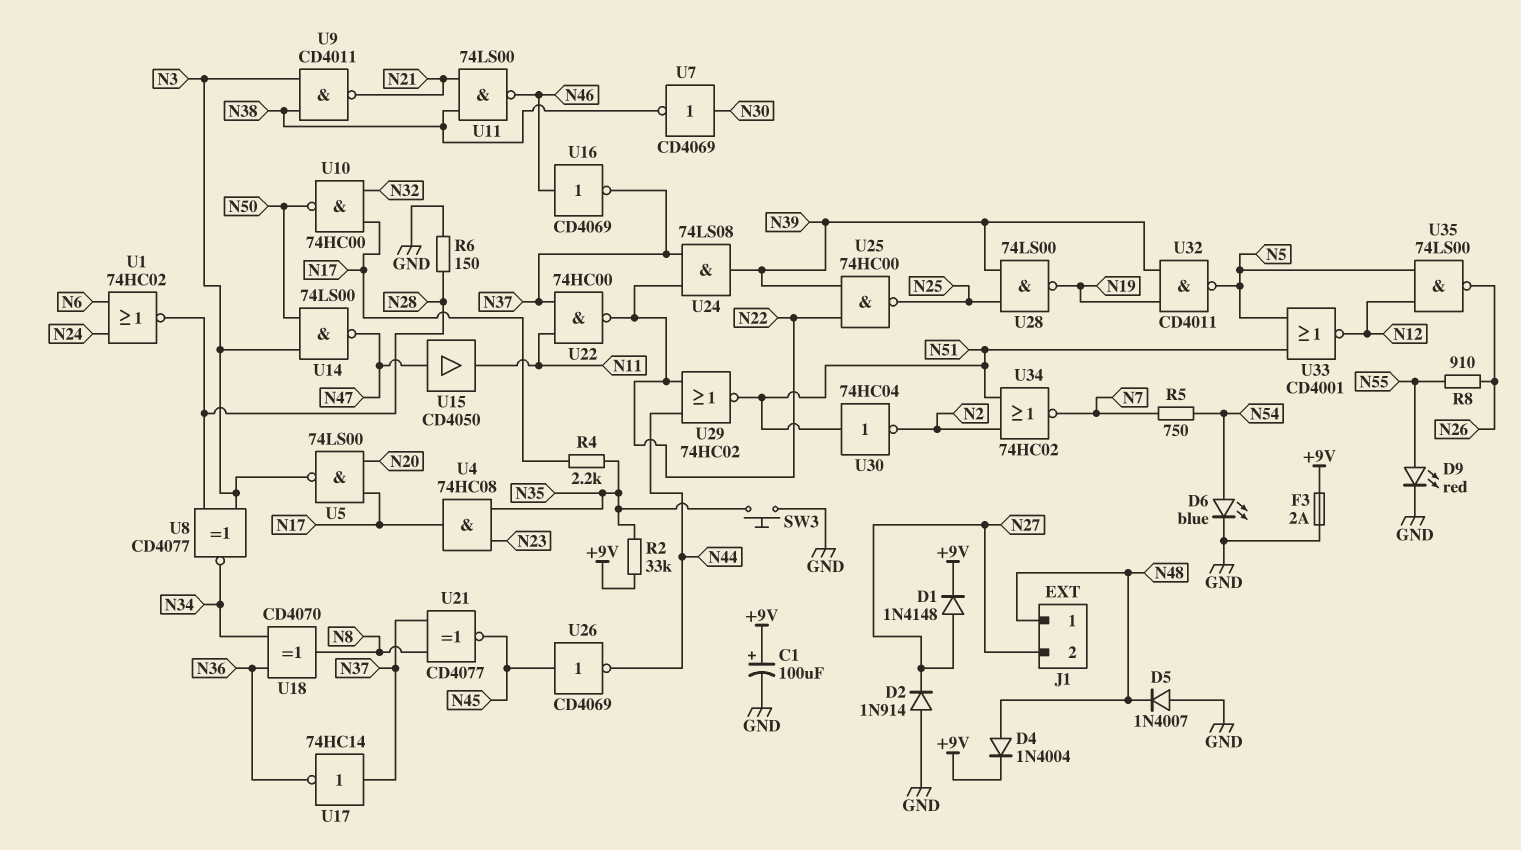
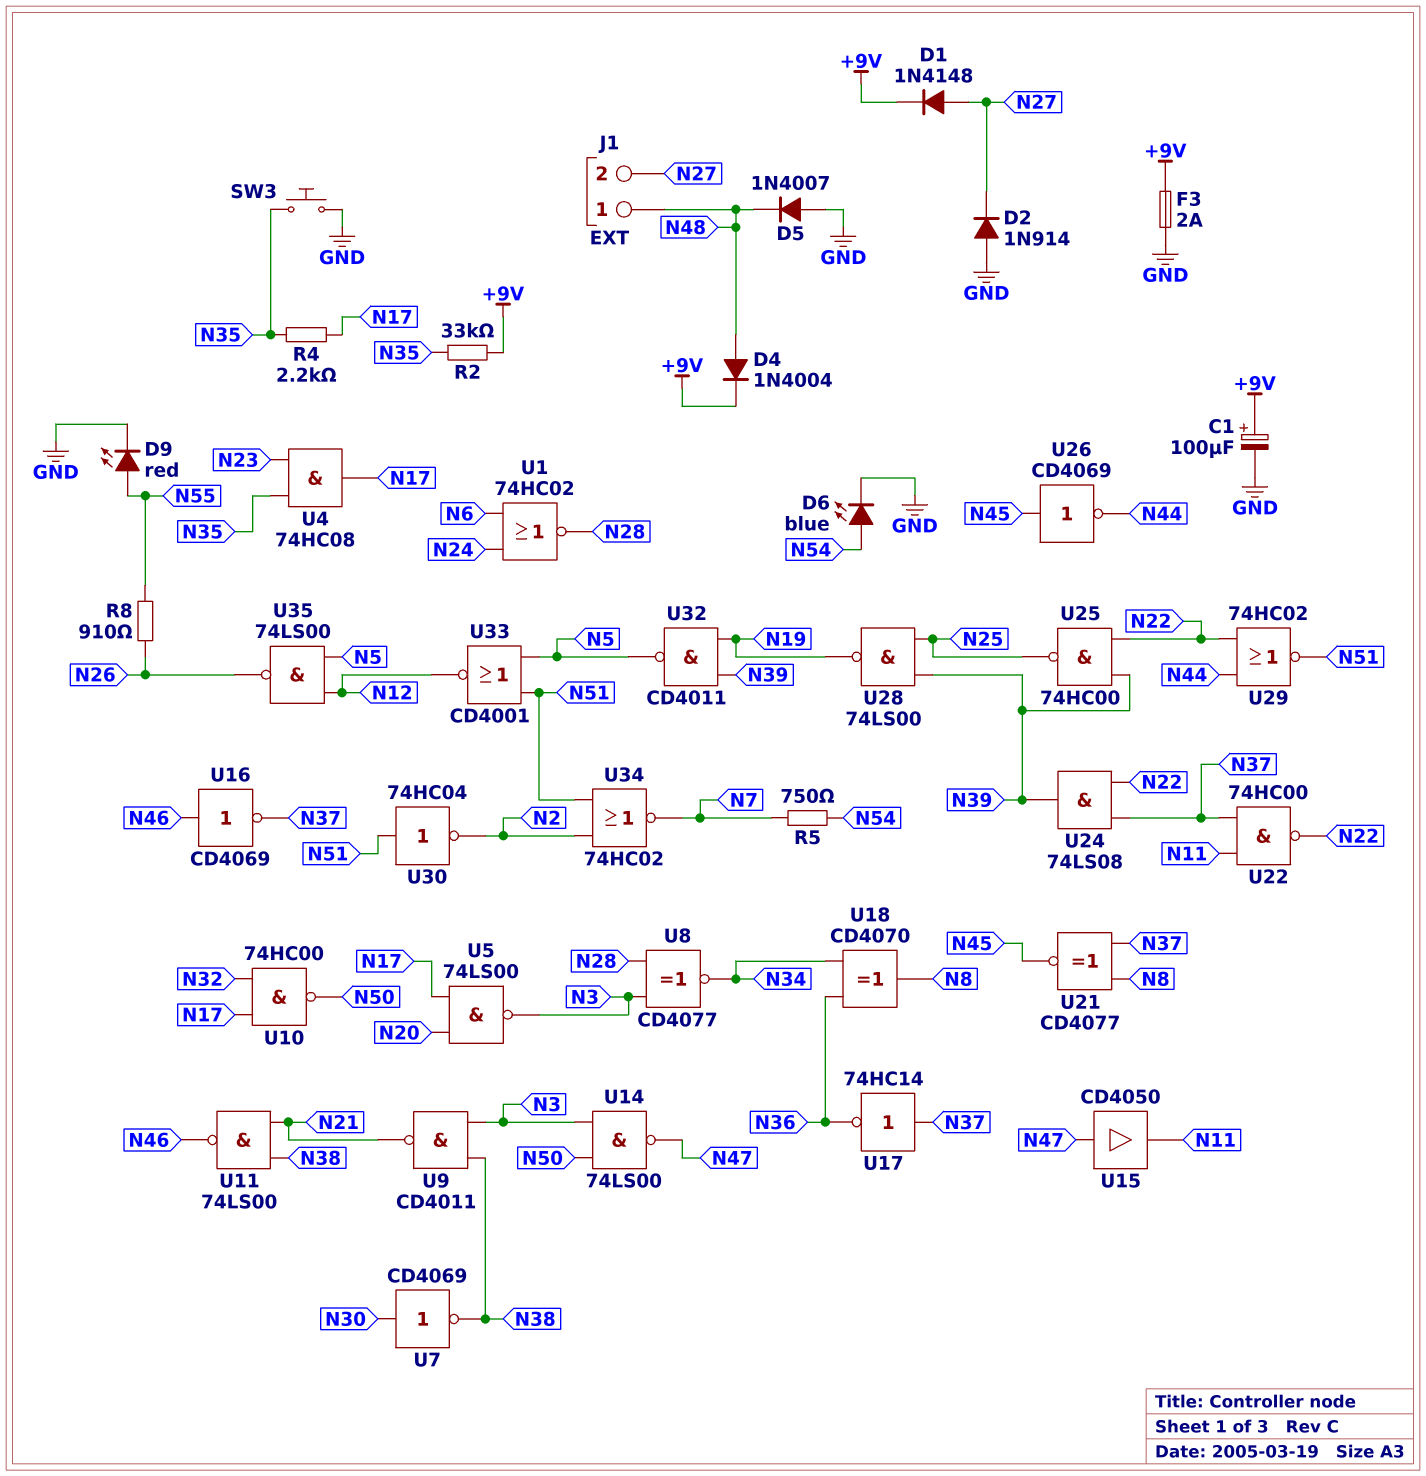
R6: 150 (GND, N28) -> none

